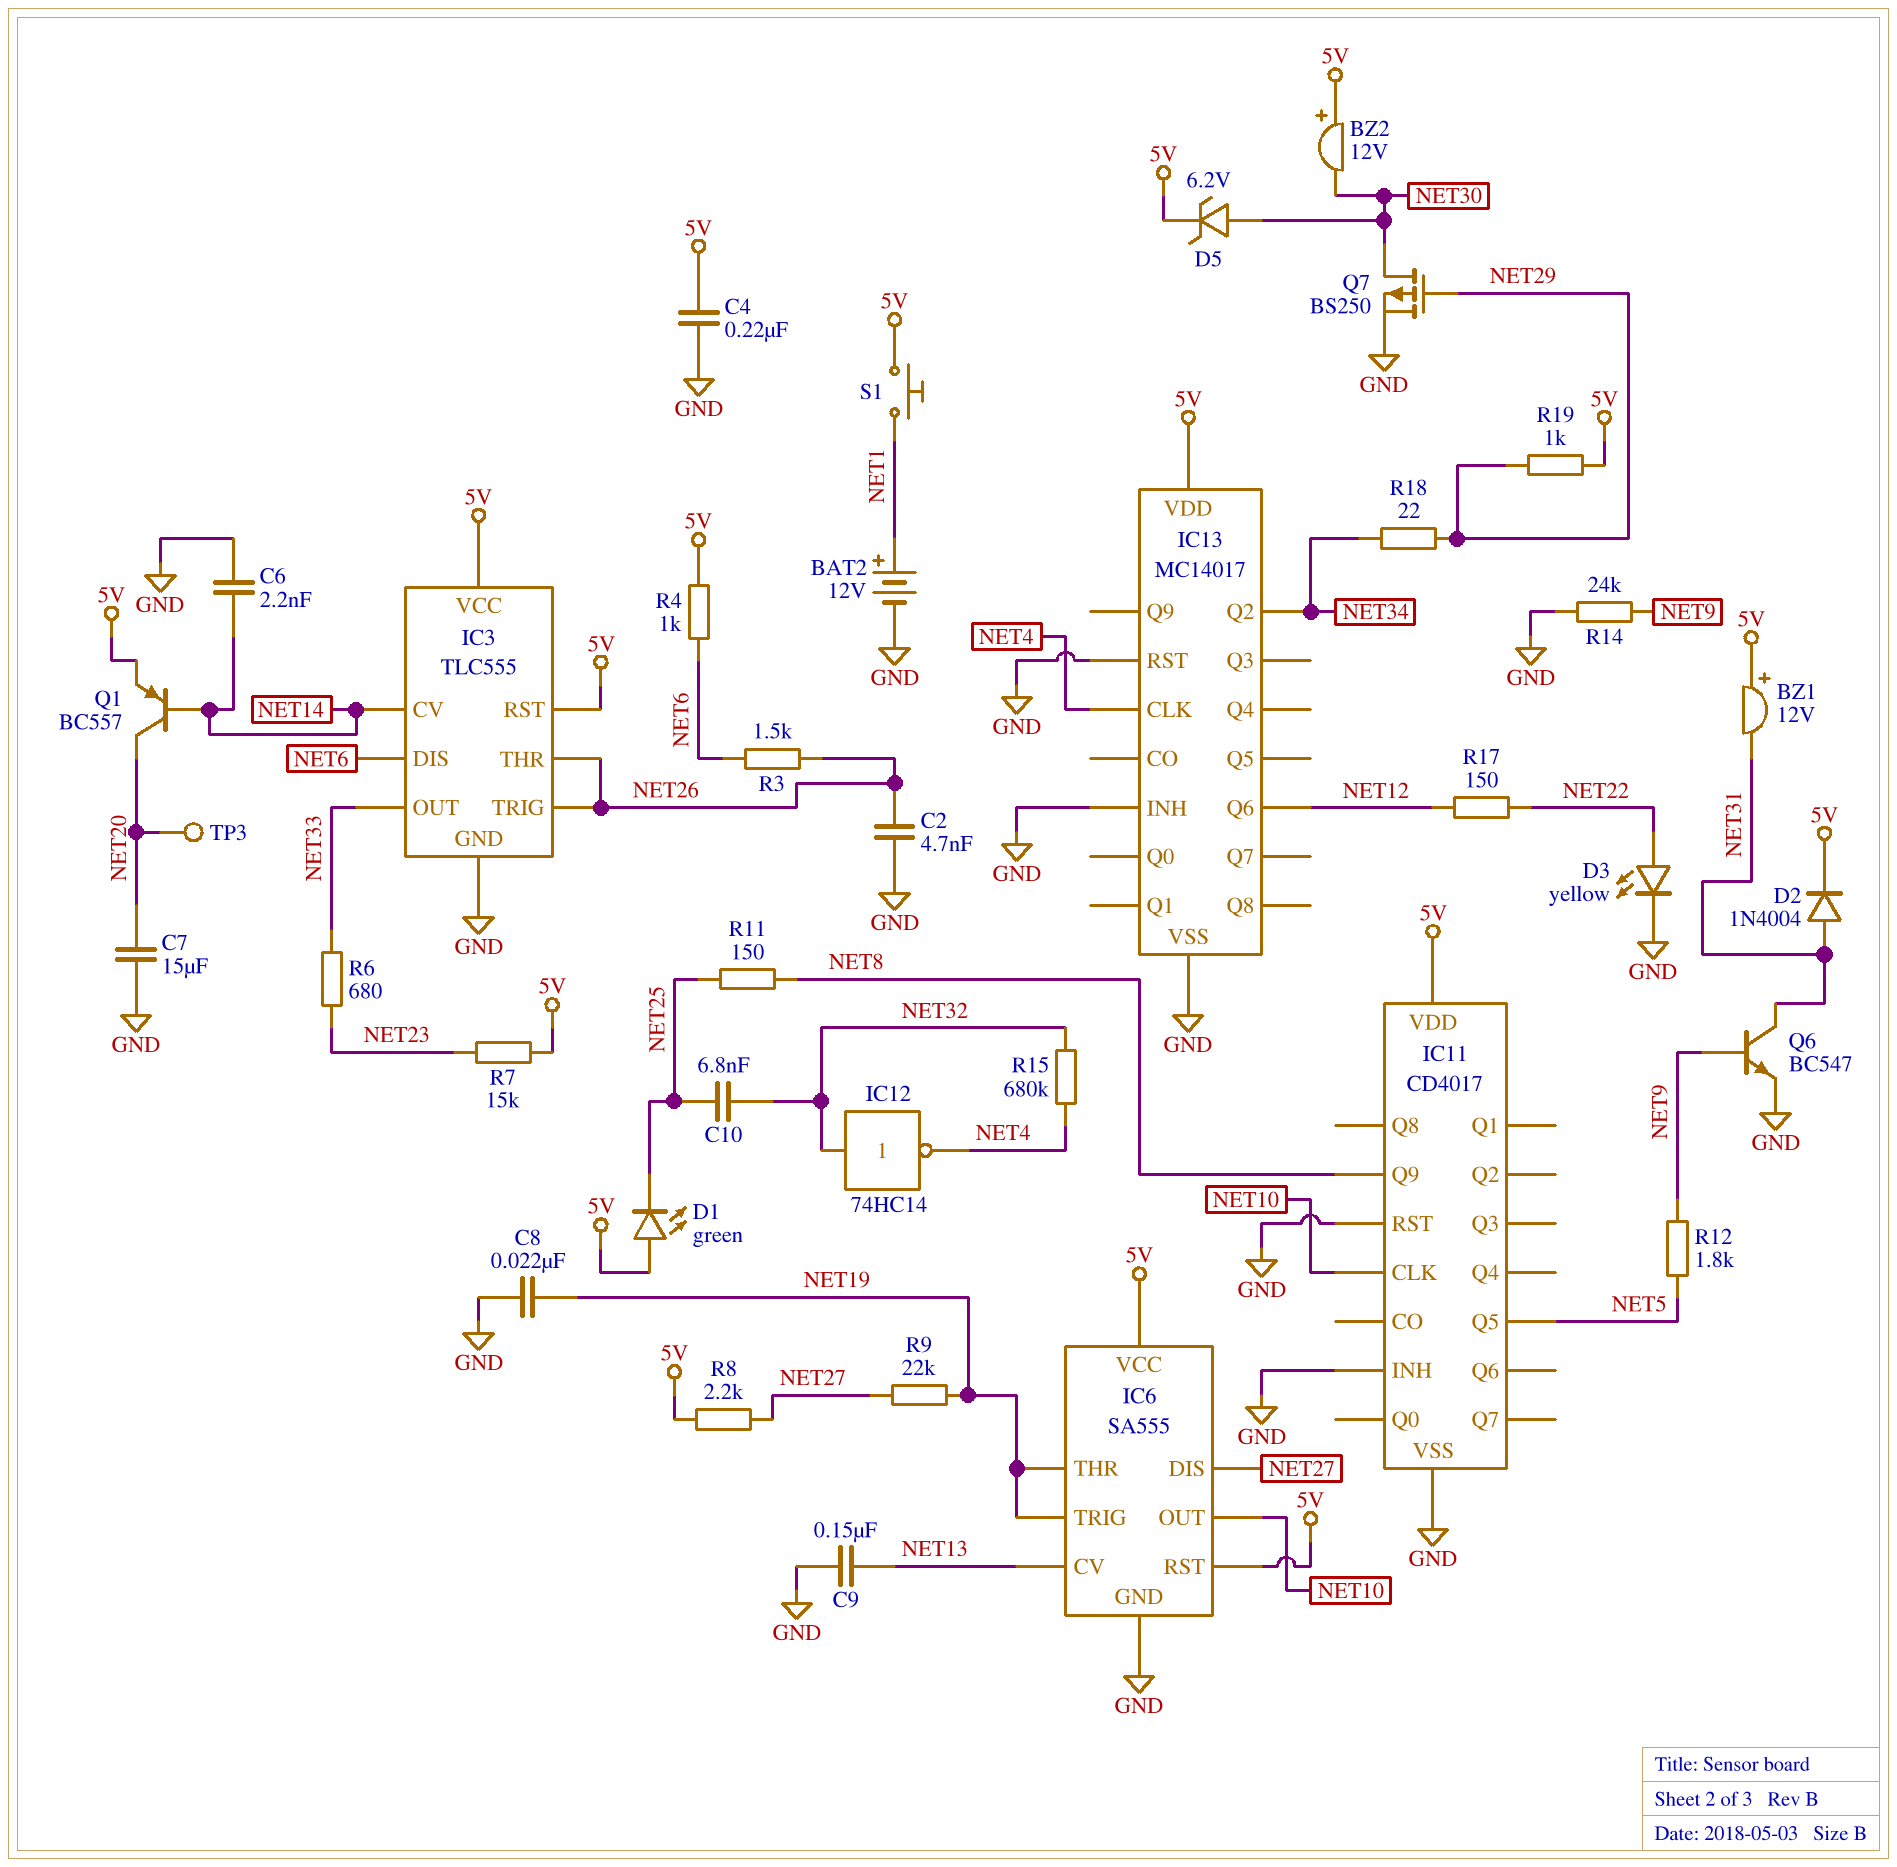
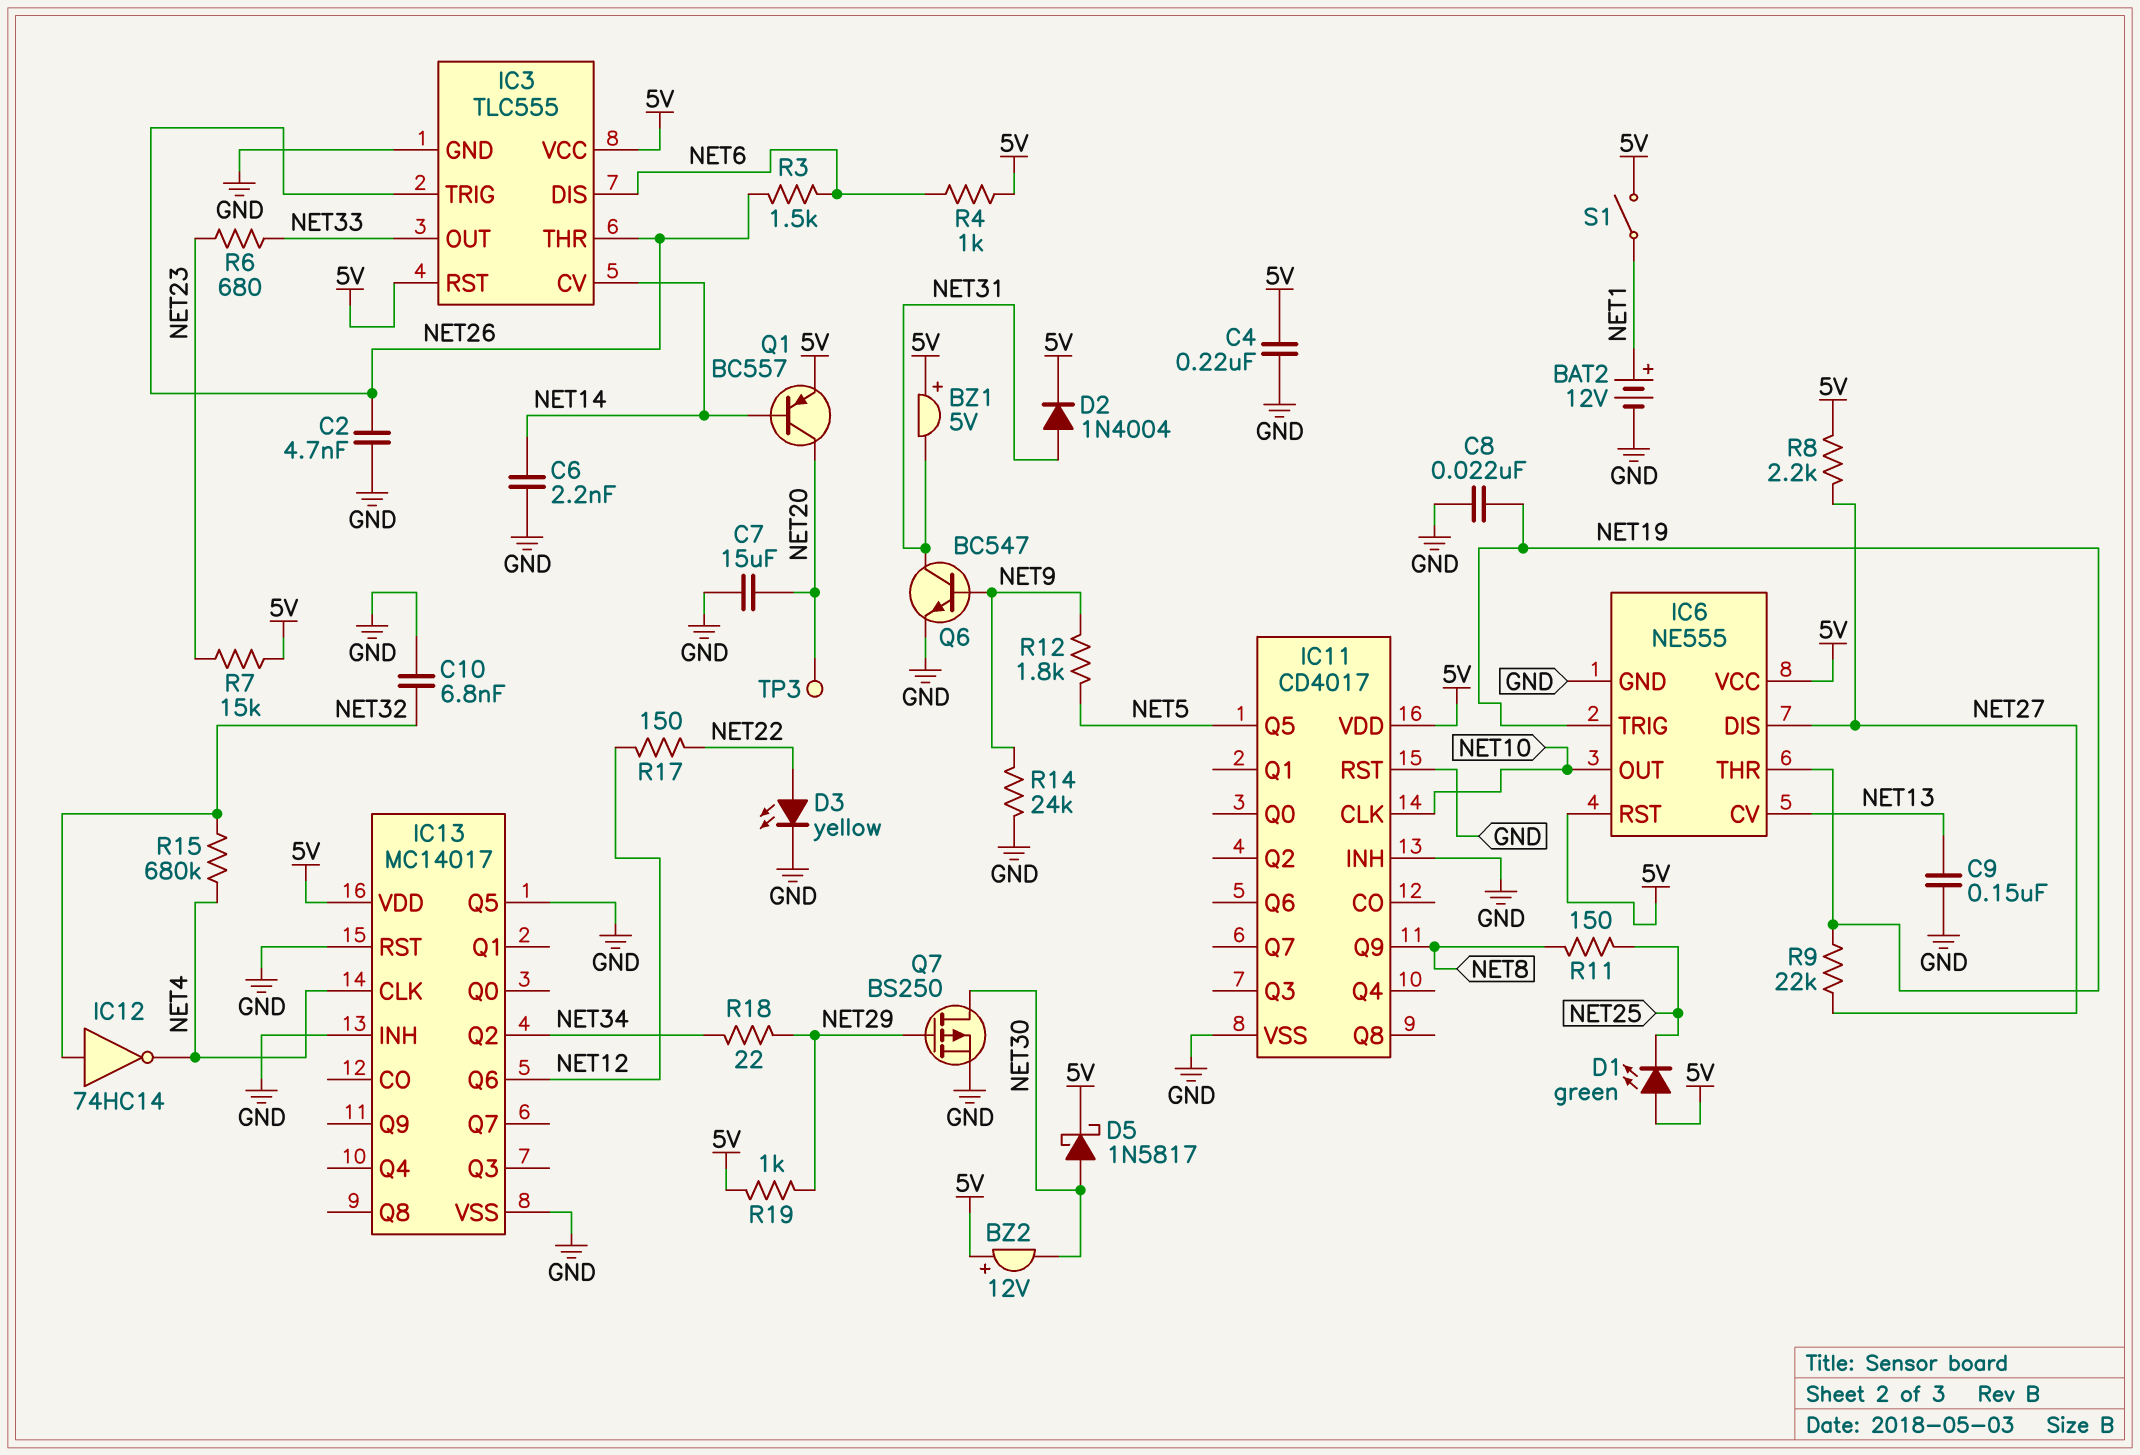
BZ1: buzzer 12V (plus 5V, minus NET31) -> buzzer 5V (plus 5V, minus NET31)
C10: 6.8nF (NET25, NET32) -> 6.8nF (GND, NET32)
D5: zener 6.2V (A NET30, K 5V) -> schottky 1N5817 (A NET30, K 5V)
IC6: SA555 -> NE555
IC13 pin Q5: none -> GND
S1: button (5V, NET1) -> switch (5V, NET1)

